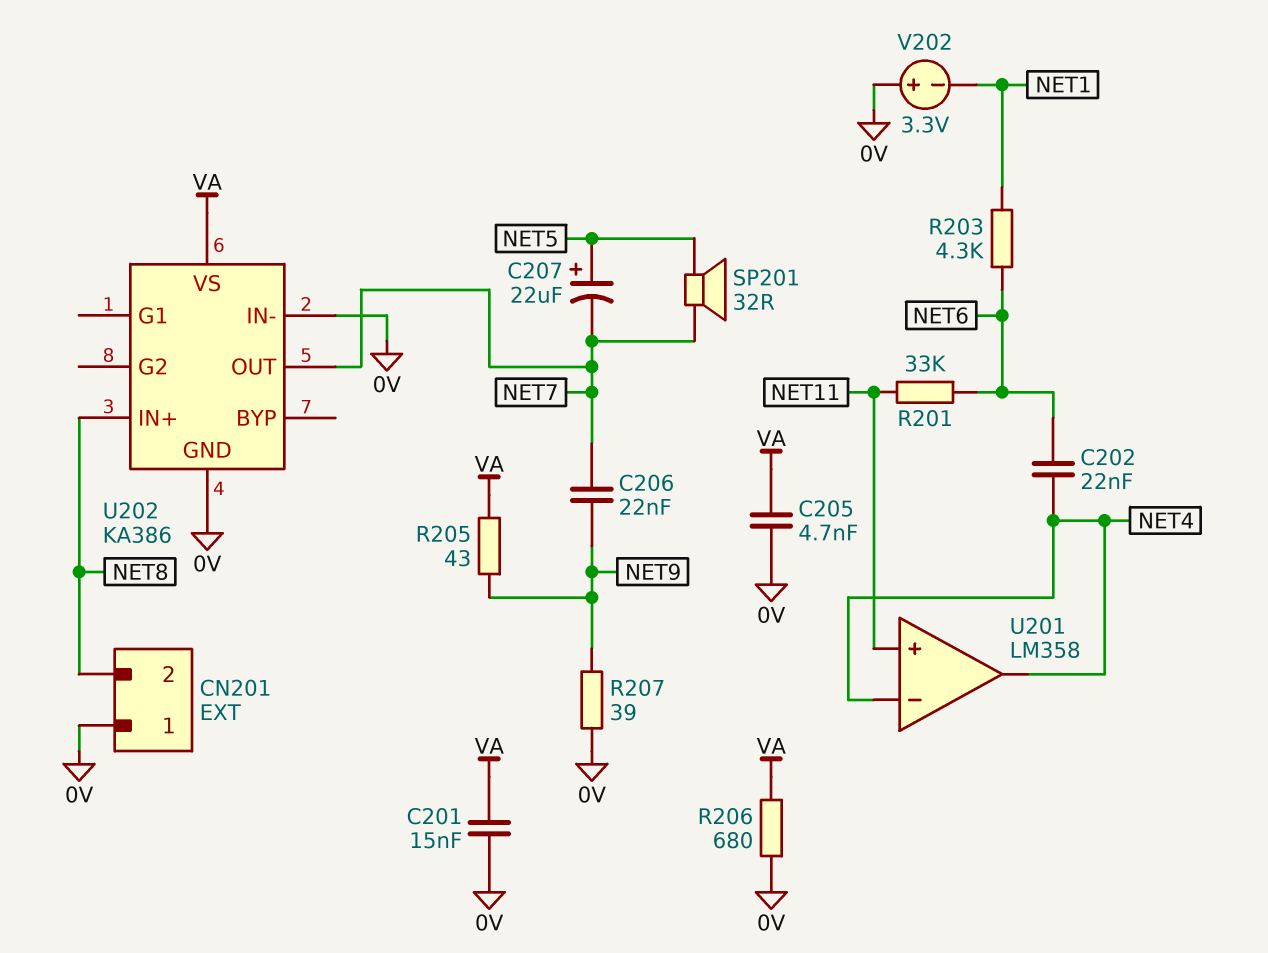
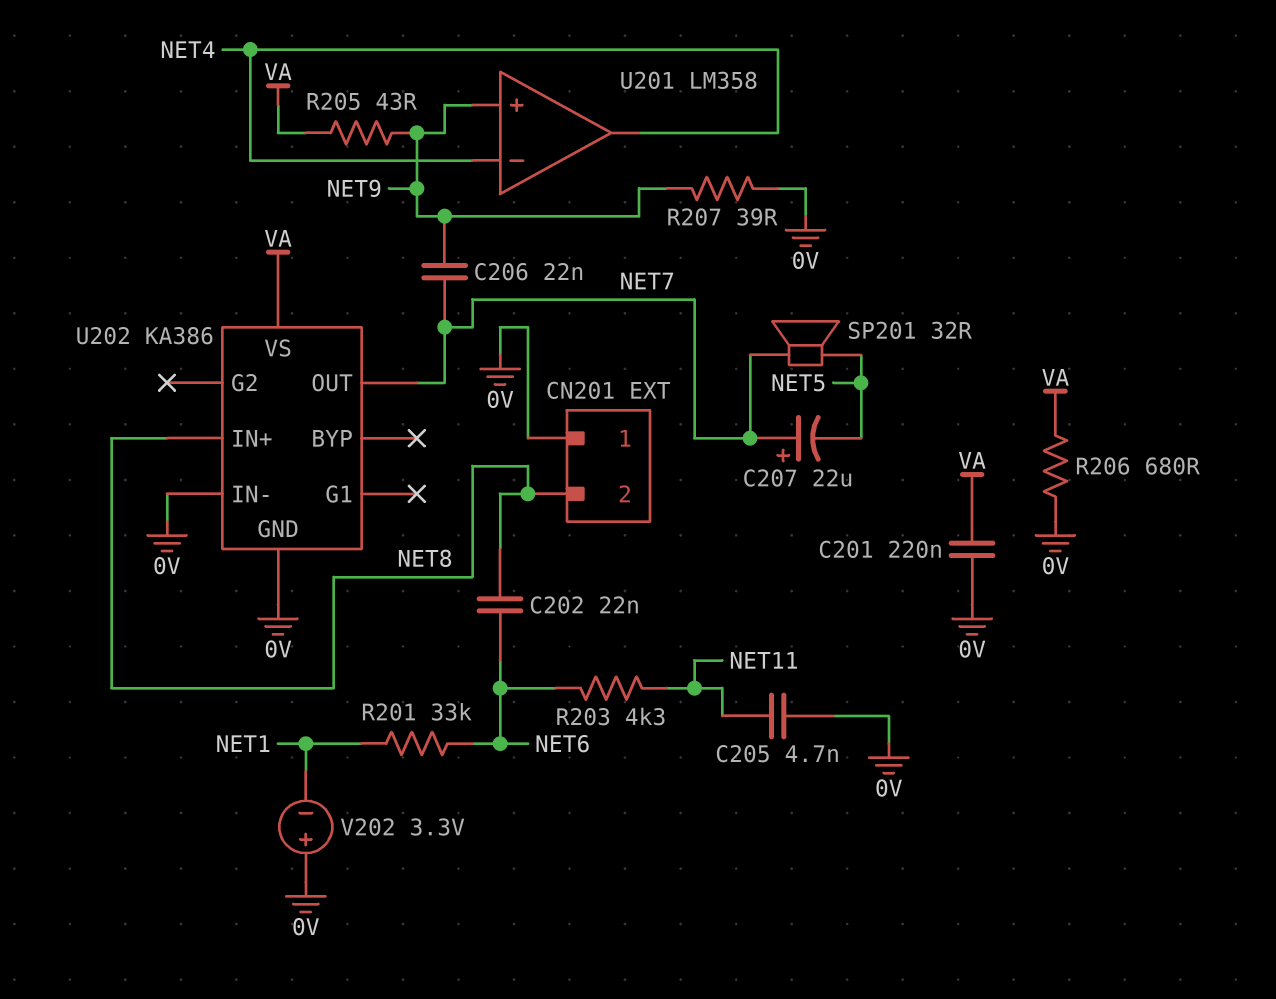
C201: 15nF (0V, VA) -> 220nF (0V, VA)
C202: 22nF (NET4, NET6) -> 22nF (NET6, NET8)
C205: 4.7nF (0V, VA) -> 4.7nF (0V, NET11)
C207: 22uF (plus NET5, minus NET7) -> 22uF (plus NET7, minus NET5)
R201: 33k (NET6, NET11) -> 33k (NET1, NET6)
R203: 4.3k (NET1, NET6) -> 4.3k (NET6, NET11)
U201 pin in+: NET11 -> NET9

